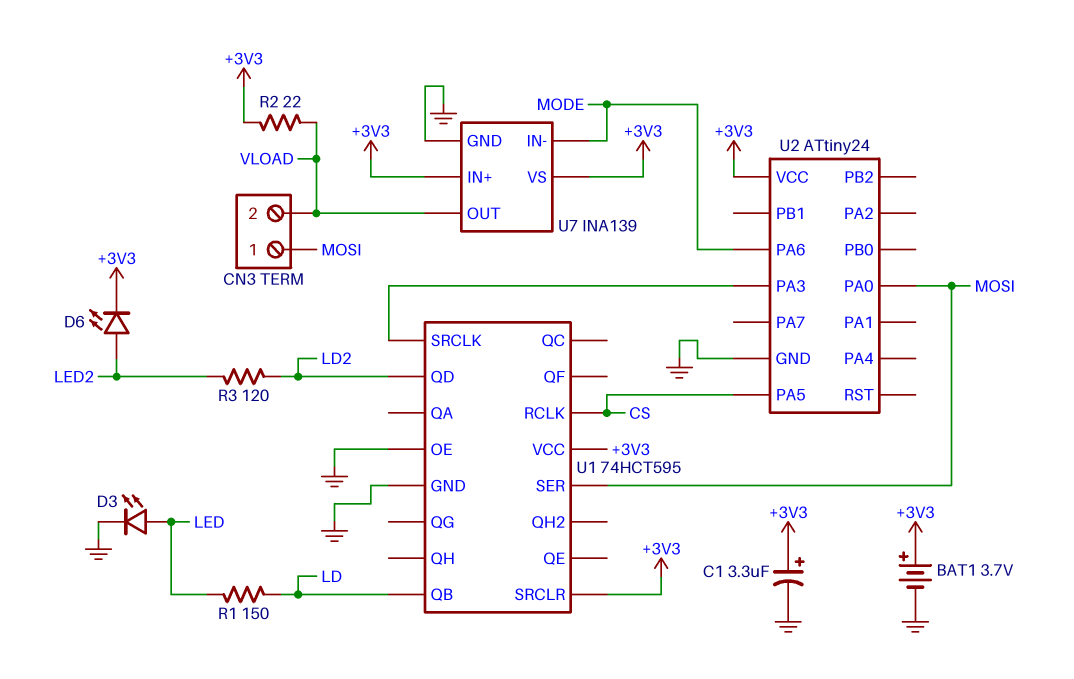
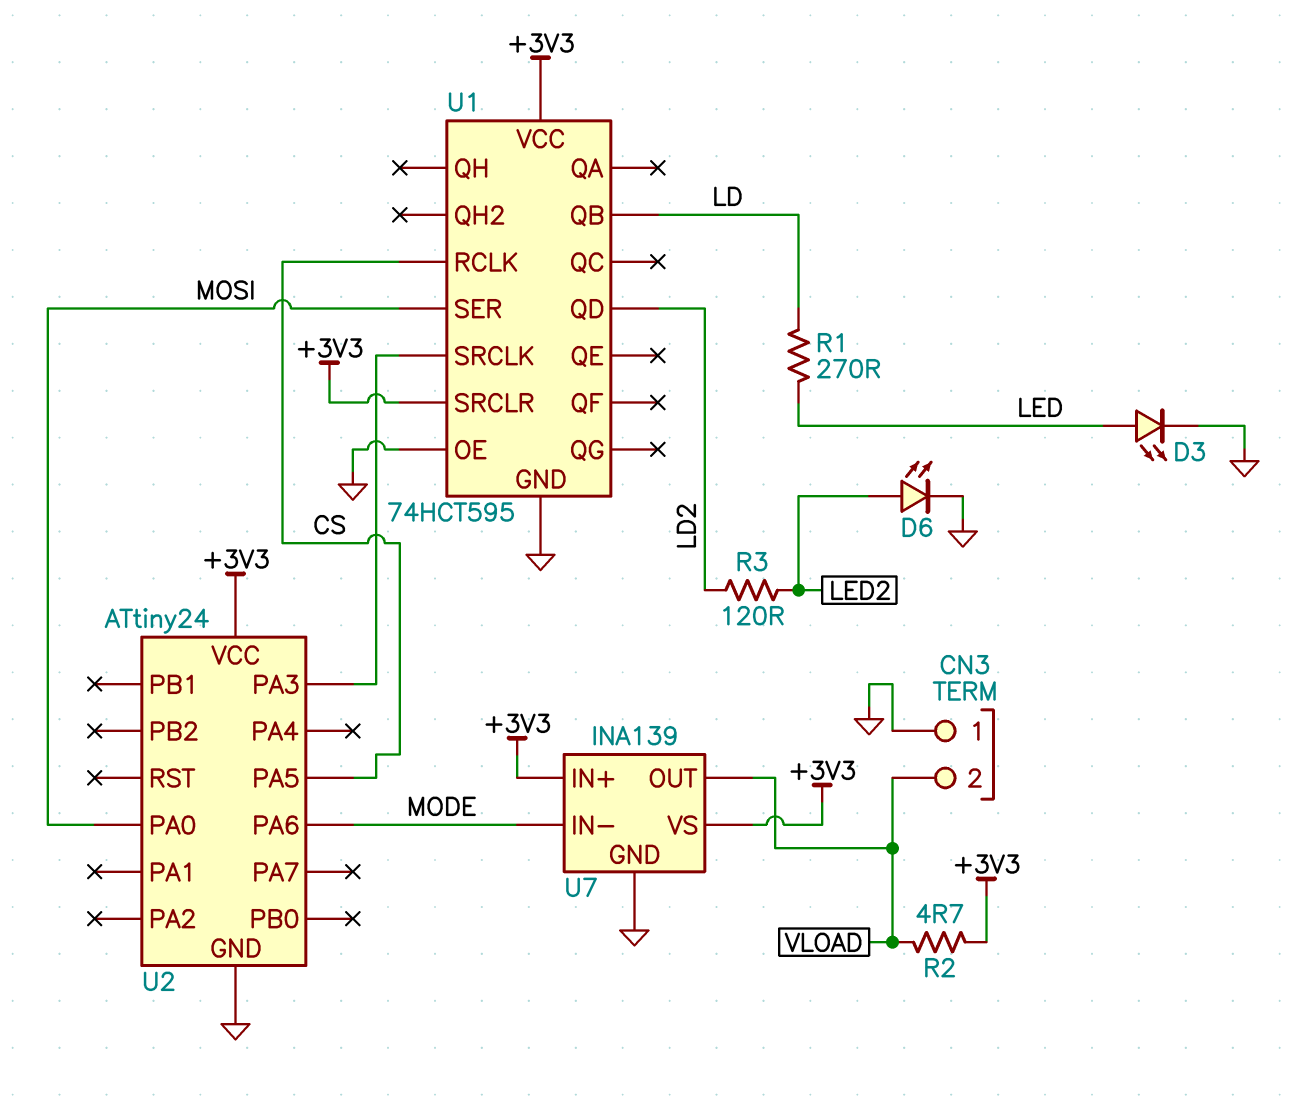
BAT1: 3.7V (plus +3V3, minus GND) -> none
C1: 3.3uF (plus +3V3, minus GND) -> none
CN3 pin 1: MOSI -> GND
D6: LED (A LED2, K +3V3) -> LED (A LED2, K GND)
R1: 150 (LD, LED) -> 270 (LD, LED)
R2: 22 (+3V3, VLOAD) -> 4.7 (+3V3, VLOAD)

